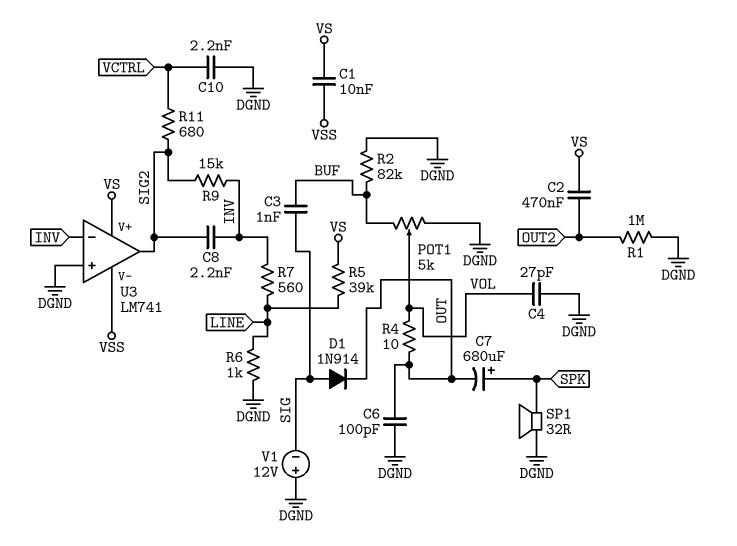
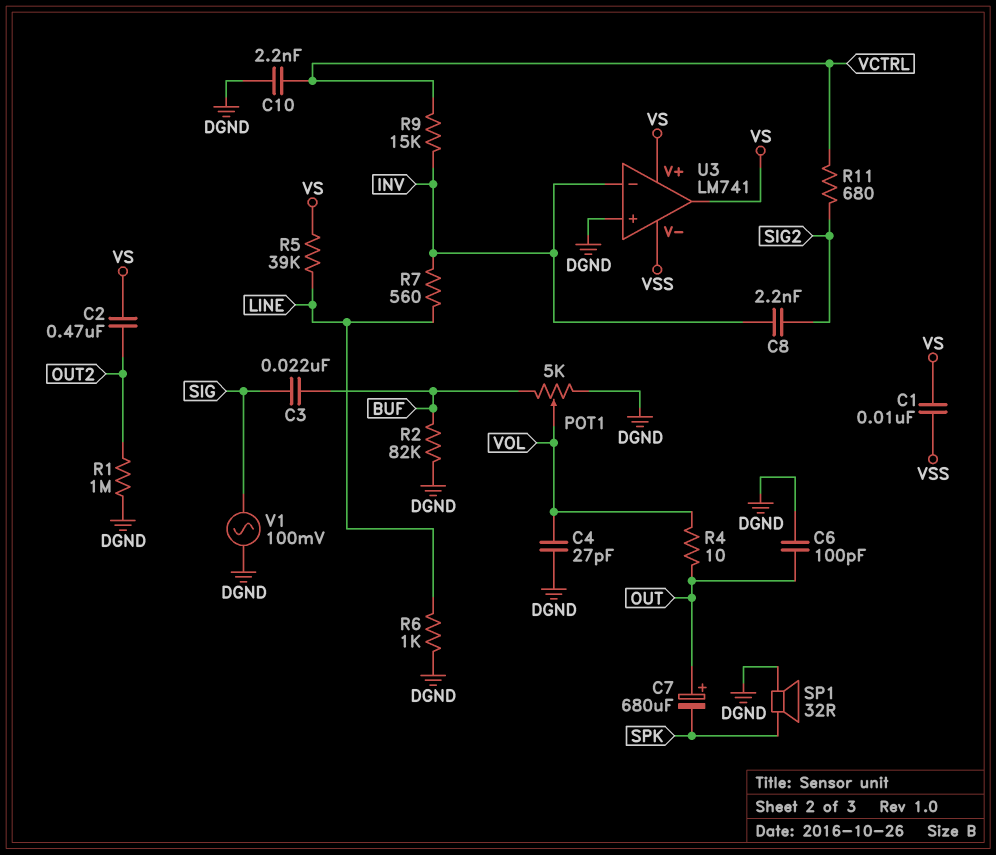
C3: 1nF (BUF, SIG) -> 22nF (BUF, SIG)
C7: 680uF (plus SPK, minus OUT) -> 680uF (plus OUT, minus SPK)
D1: diode 1N914 (A SIG, K OUT) -> none
R9: 15k (INV, SIG2) -> 15k (INV, VCTRL)
U3 pin out: SIG2 -> VS
V1: 12V (plus DGND, minus SIG) -> AC 100mV (DGND, SIG)

